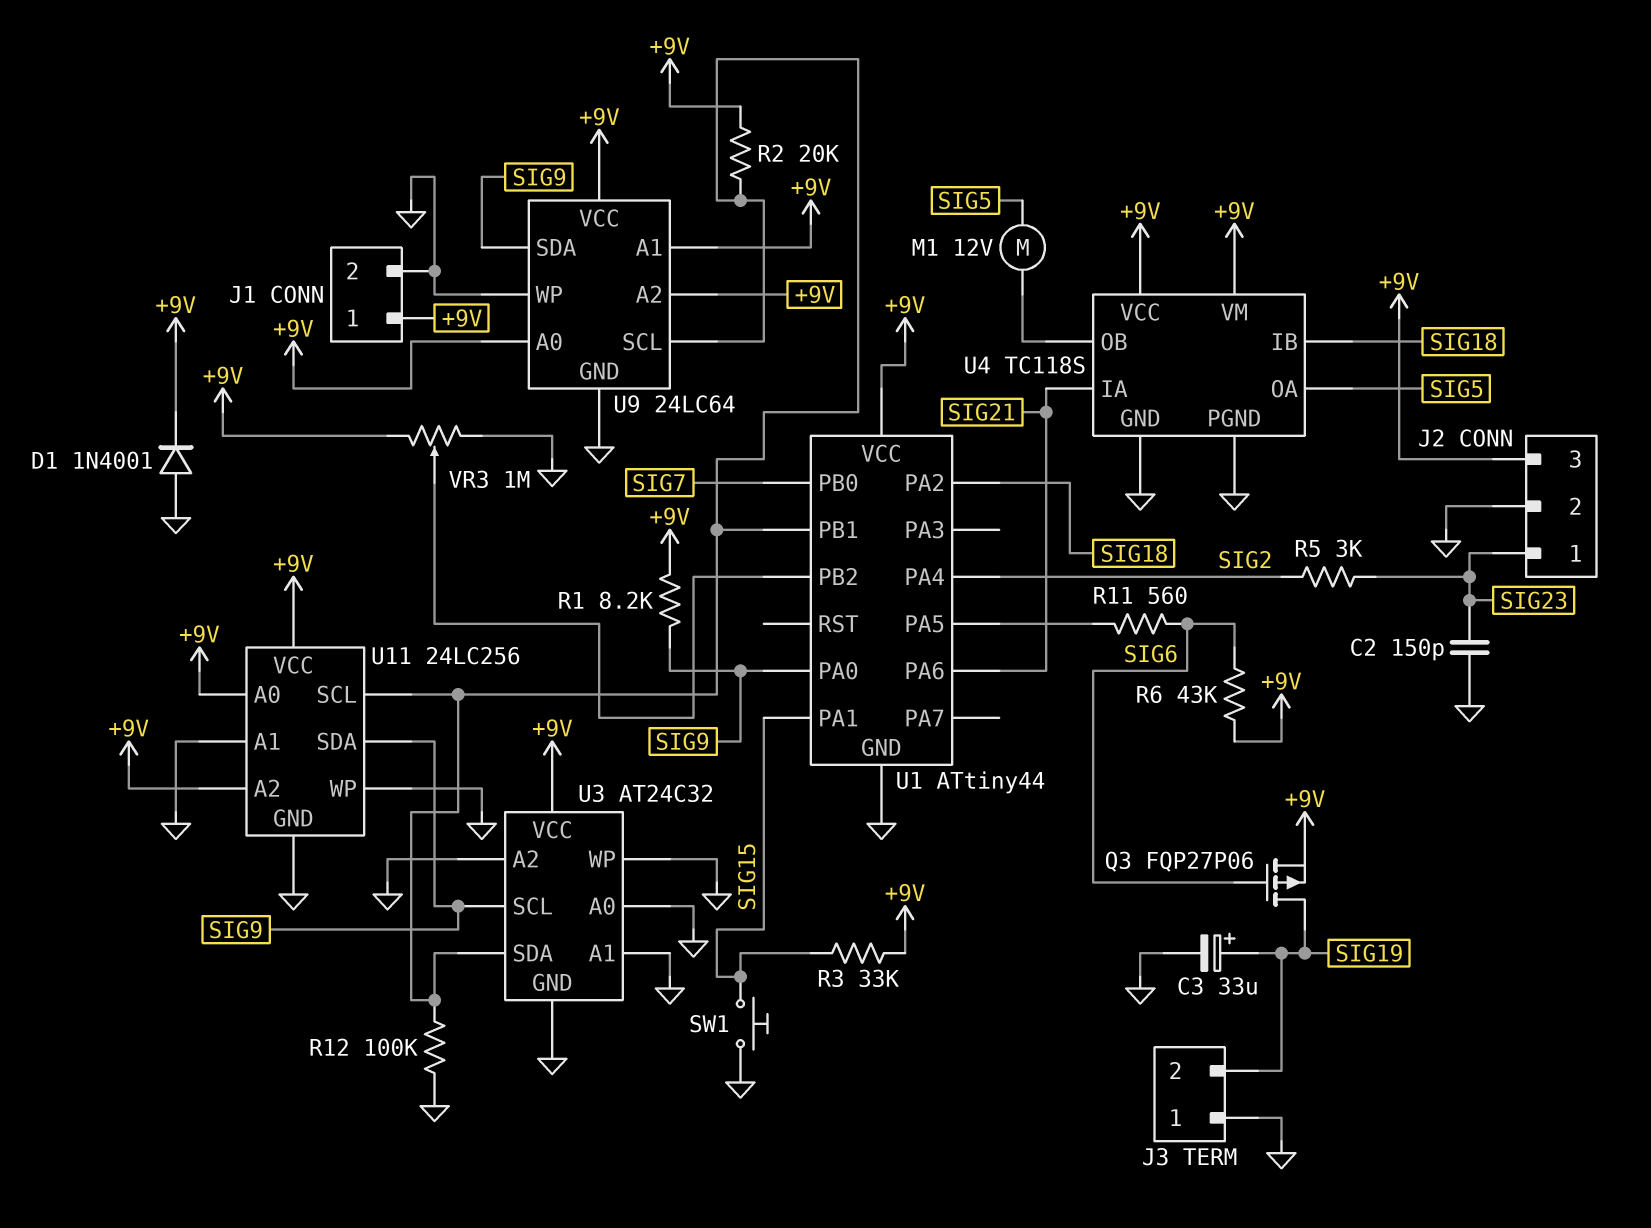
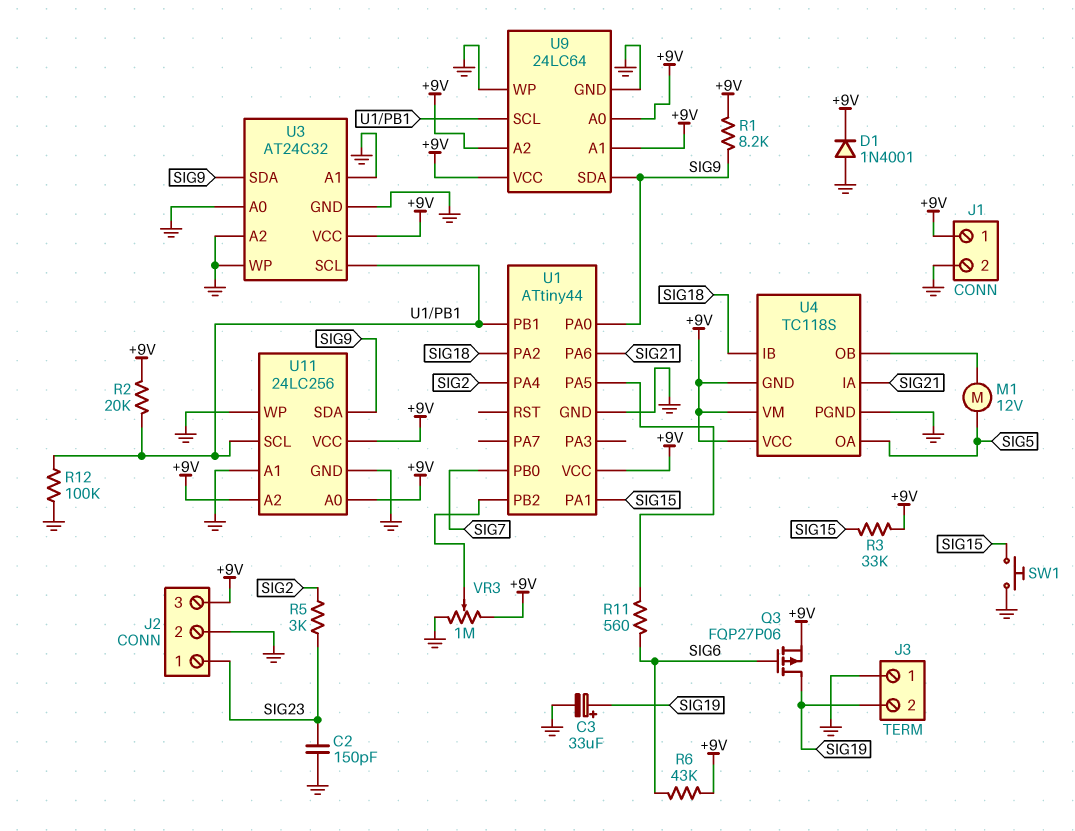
U3 pin SCL: SIG9 -> U1/PB1
U3 pin SDA: U1/PB1 -> SIG9
U4 pin GND: GND -> +9V

